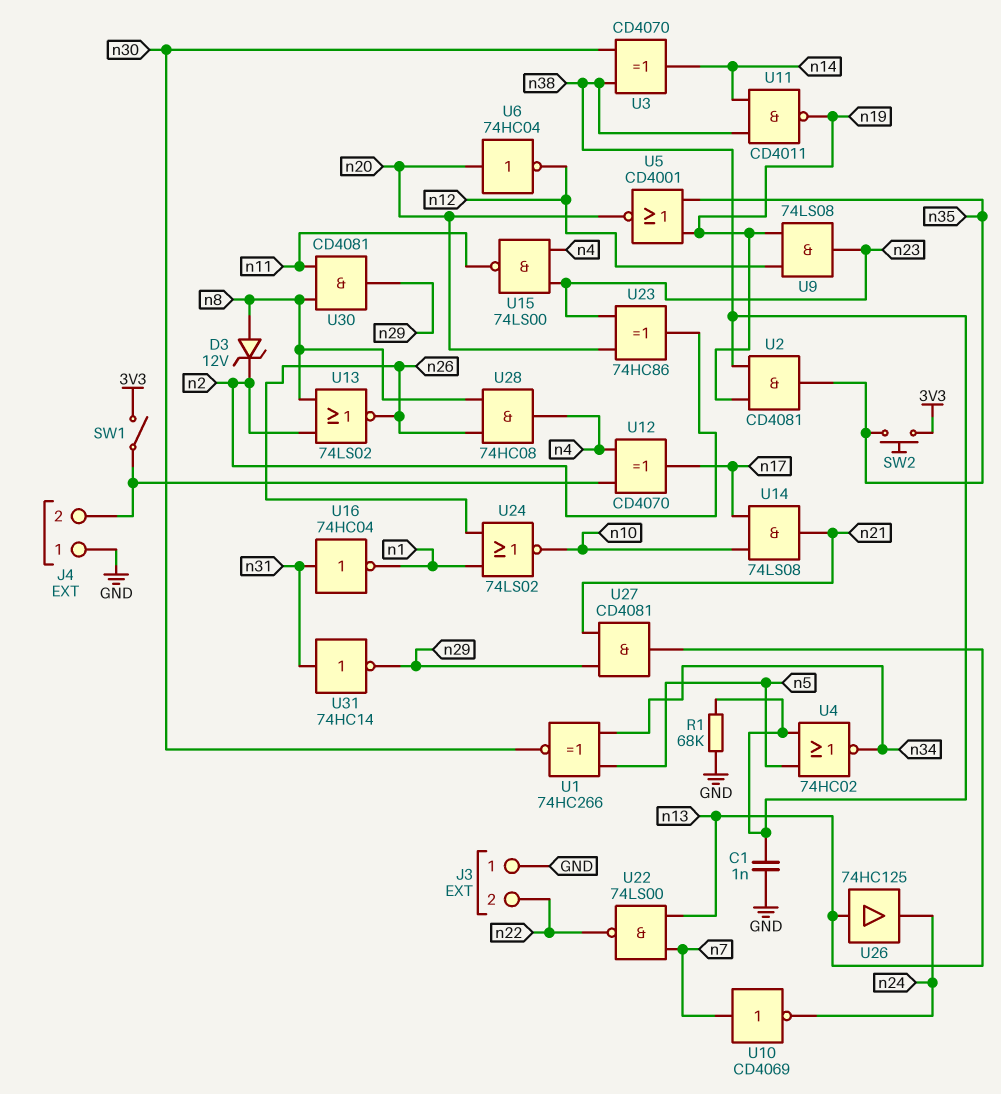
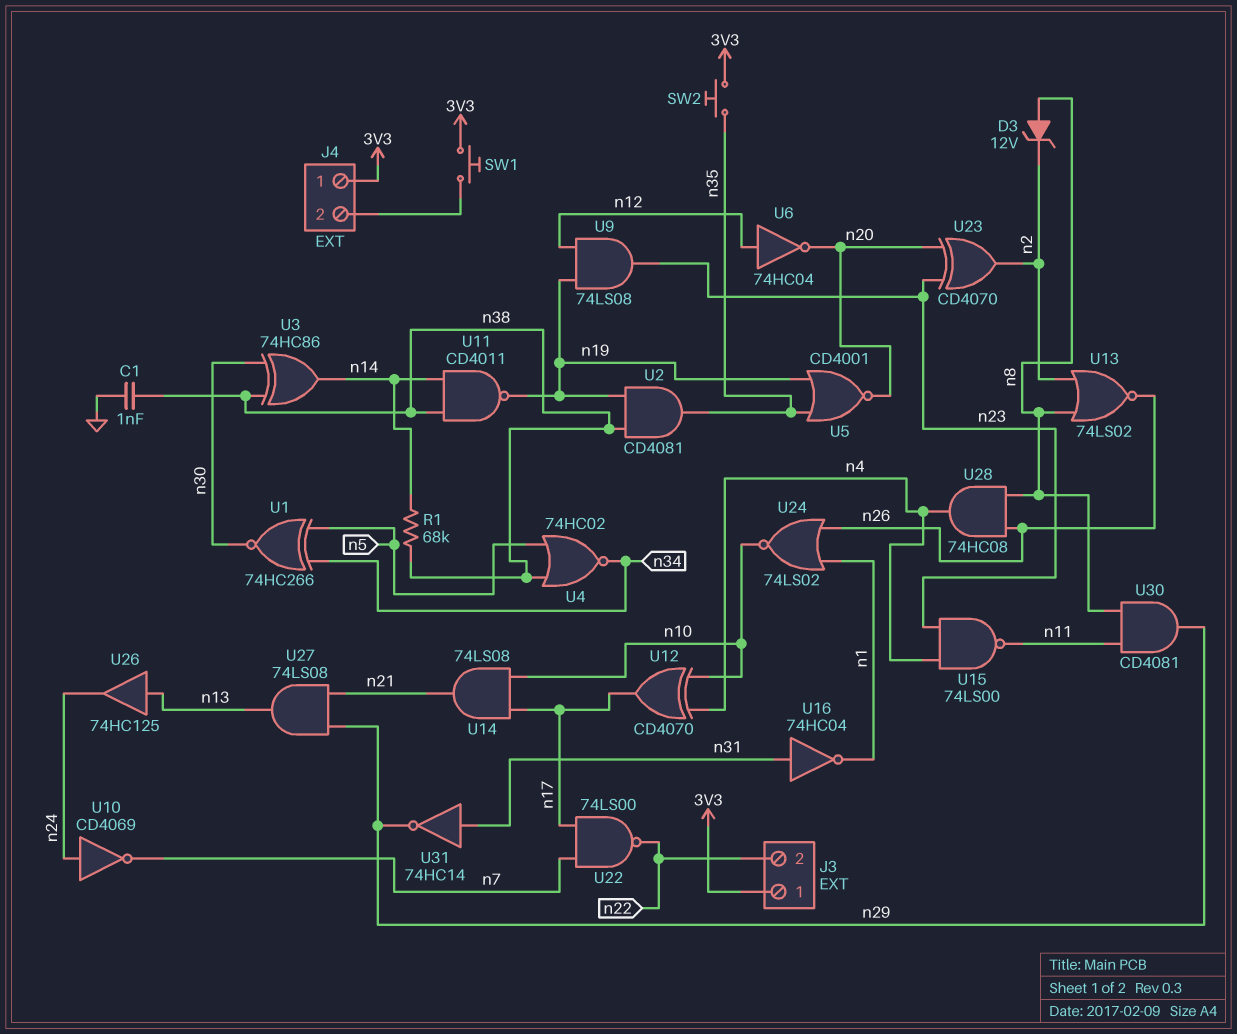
J3 pin 1: GND -> 3V3
J4 pin 1: GND -> 3V3
R1: 68k (GND, n38) -> 68k (n14, n38)
SW1: switch (3V3, J4/2) -> button (3V3, J4/2)
U3: XOR CD4070 (in n30, in n38, out n14) -> XOR 74HC86 (in n30, in n38, out n14)
U6: NOT 74HC04 (in n20, out n12) -> NOT 74HC04 (in n12, out n20)
U10: NOT CD4069 (in n7, out n24) -> NOT CD4069 (in n24, out n7)
U12: XOR CD4070 (in J4/2, in n4, out n17) -> XOR CD4070 (in n4, in n10, out n17)
U22: NAND 74LS00 (in n7, in n13, out n22) -> NAND 74LS00 (in n7, in n17, out n22)
U23: XOR 74HC86 (in n20, in n23, out n2) -> XOR CD4070 (in n20, in n23, out n2)
U27: AND CD4081 (in n21, in n29, out n13) -> AND 74LS08 (in n21, in n29, out n13)

